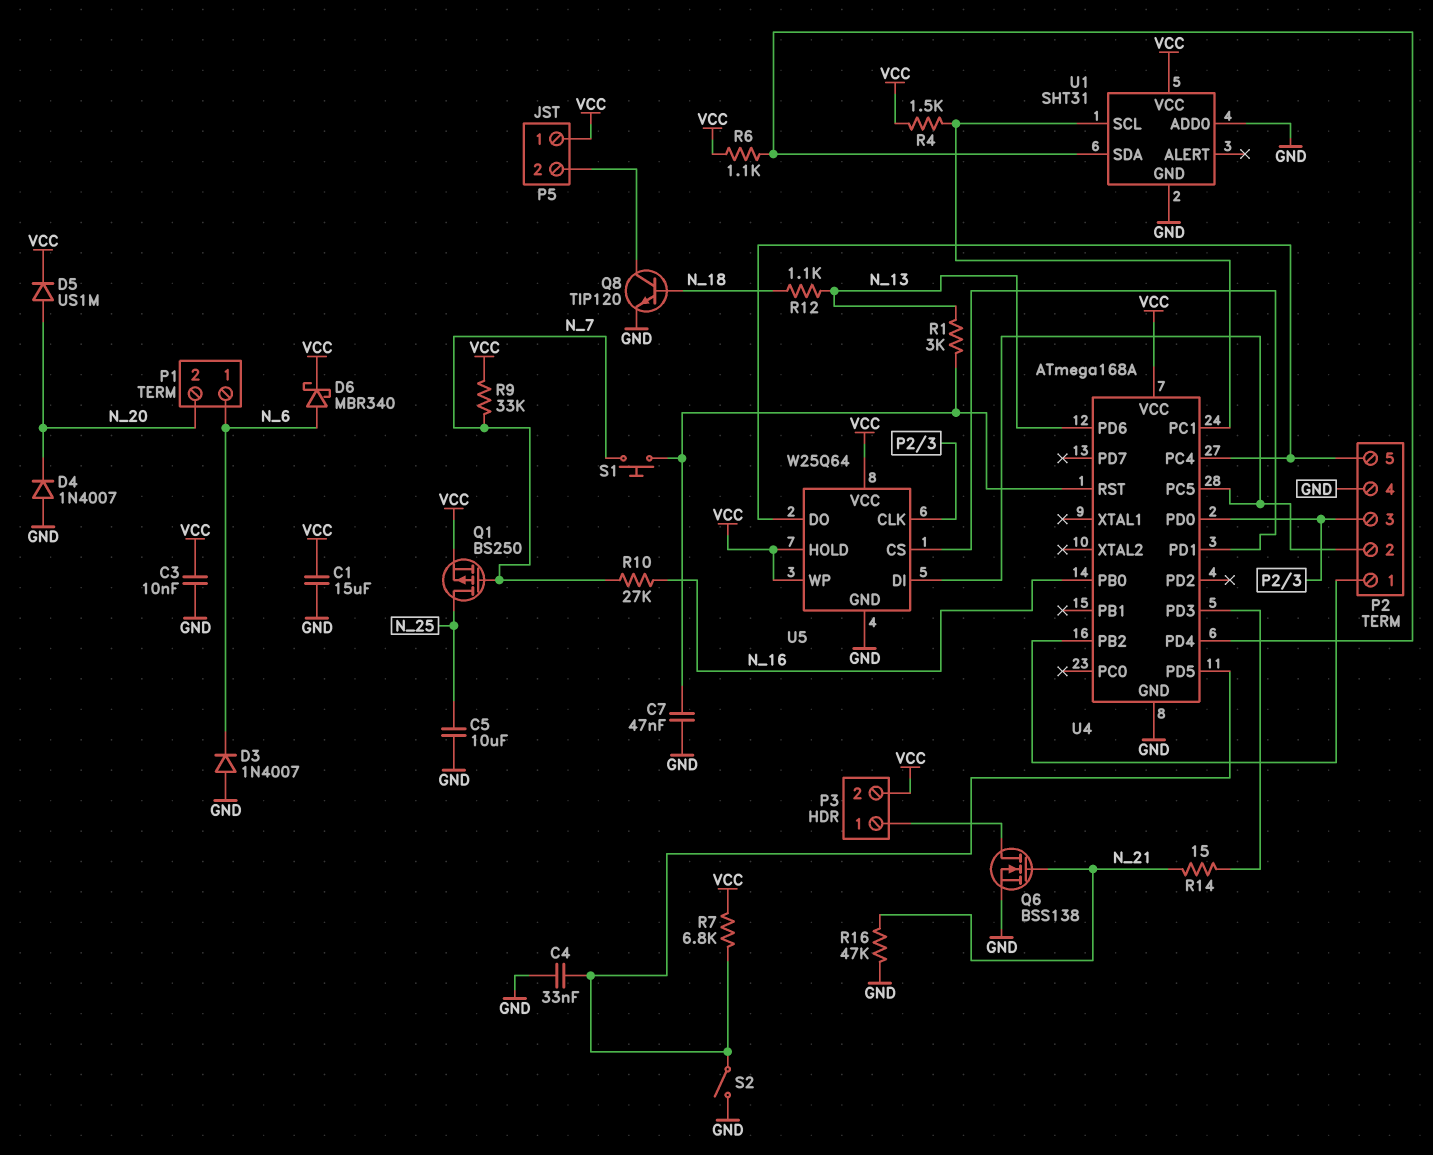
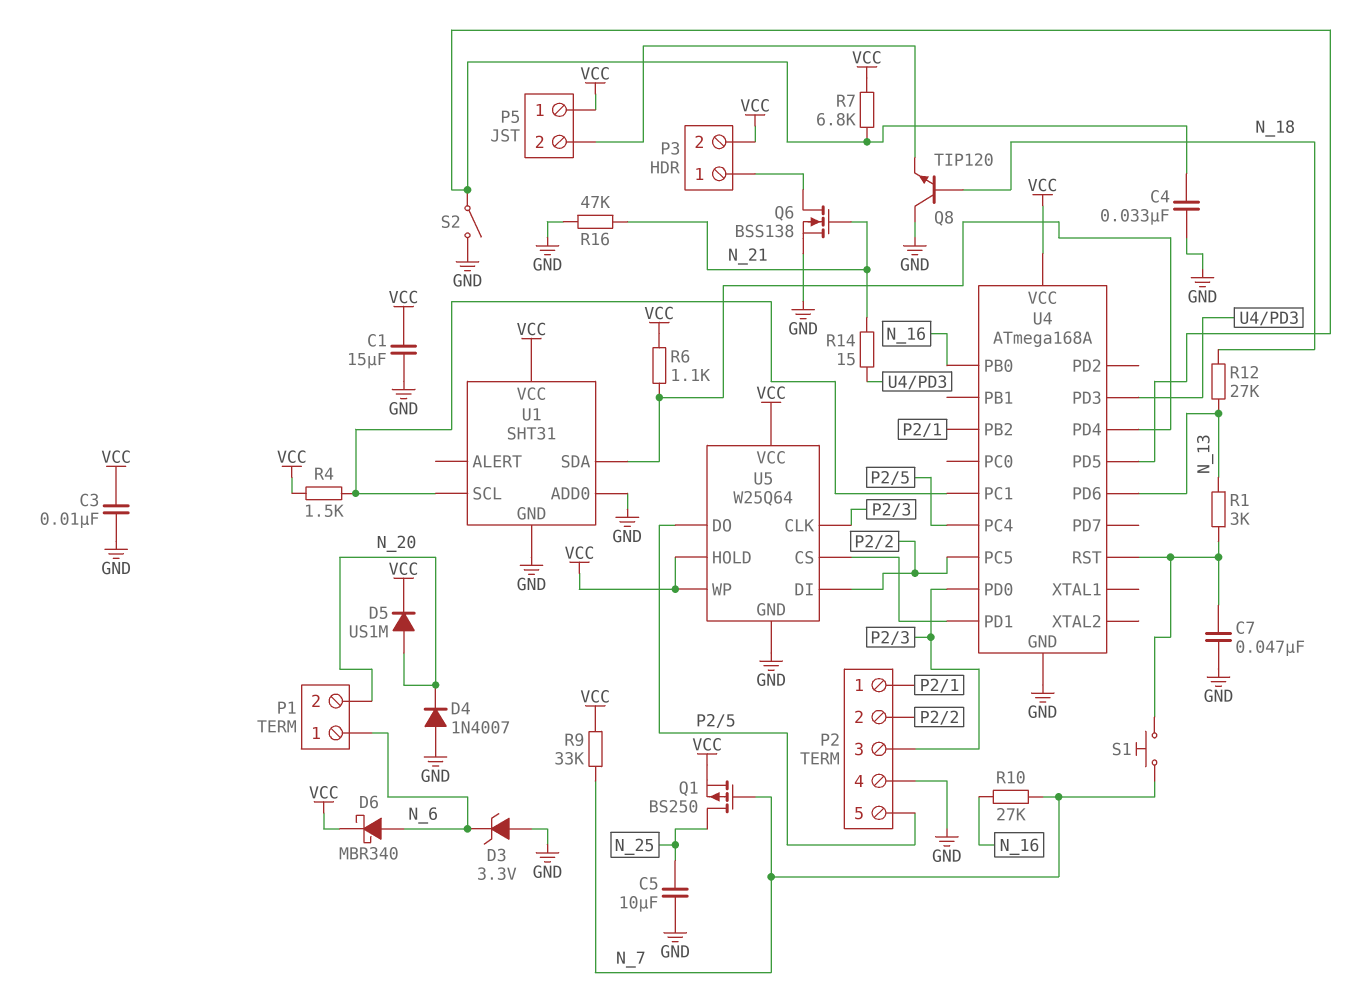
D3: diode 1N4007 (A GND, K N_6) -> zener 3.3V (A GND, K N_6)
Q8: NPN TIP120 (B N_18, C P5/2, E GND) -> NPN TIP120 (B N_18, C GND, E P5/2)
R12: 1.1k (N_13, N_18) -> 27k (N_13, N_18)

